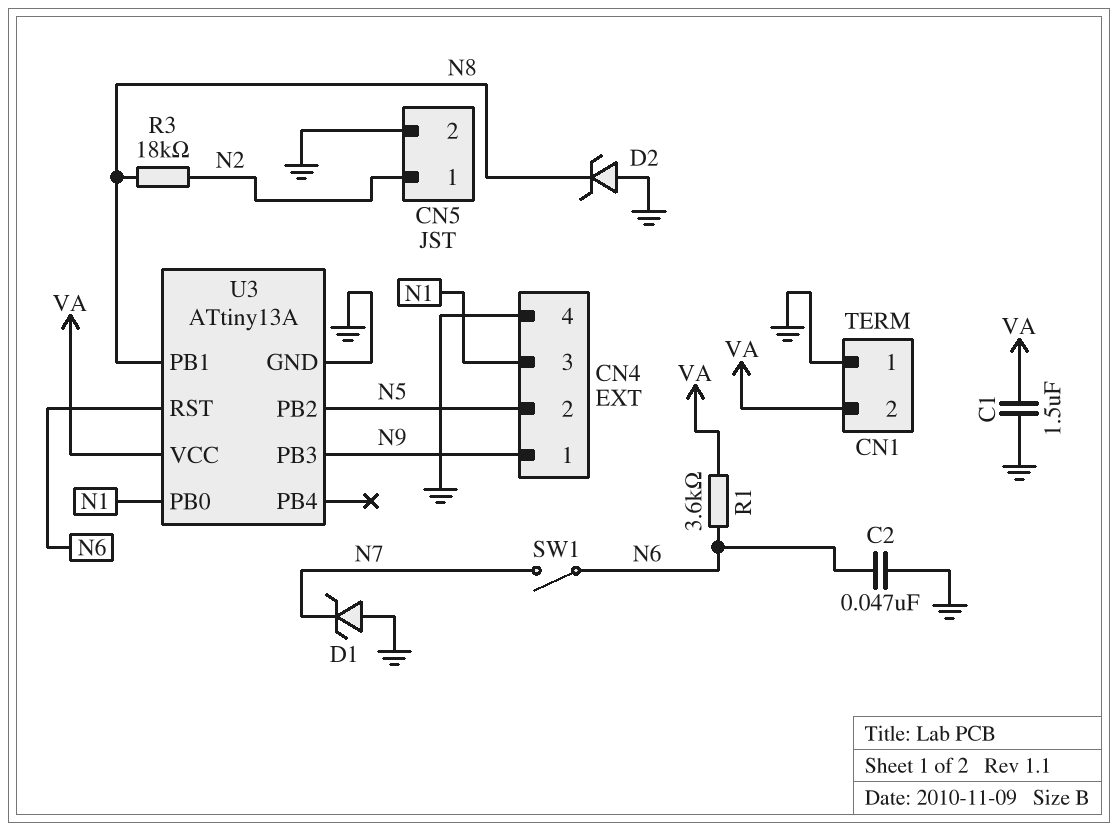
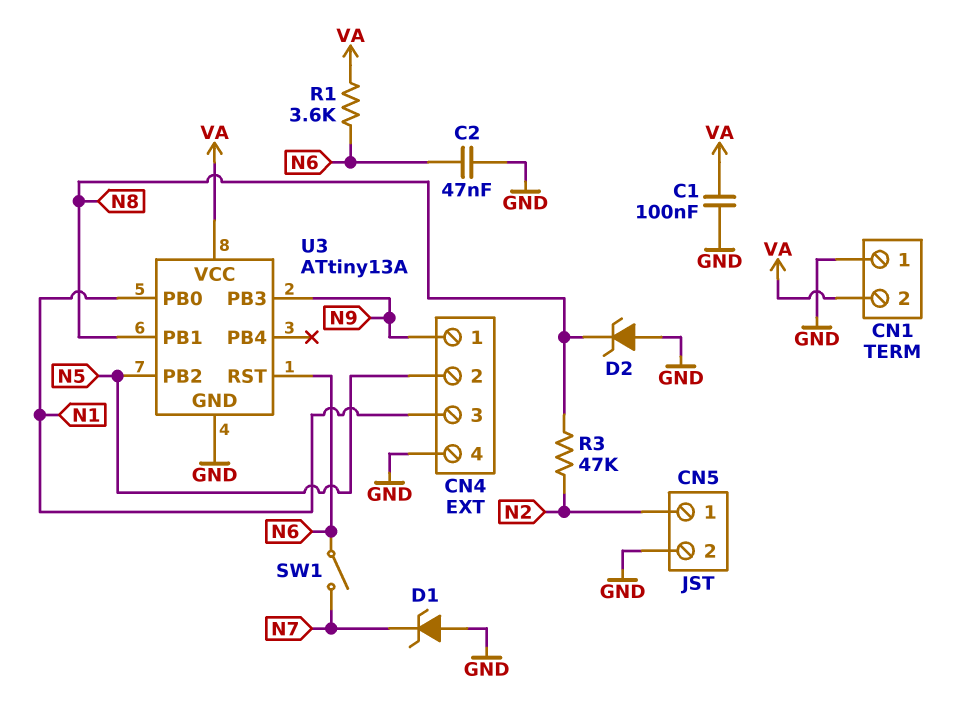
C1: 1.5uF (GND, VA) -> 100nF (GND, VA)
R3: 18k (N2, N8) -> 47k (N2, N8)

